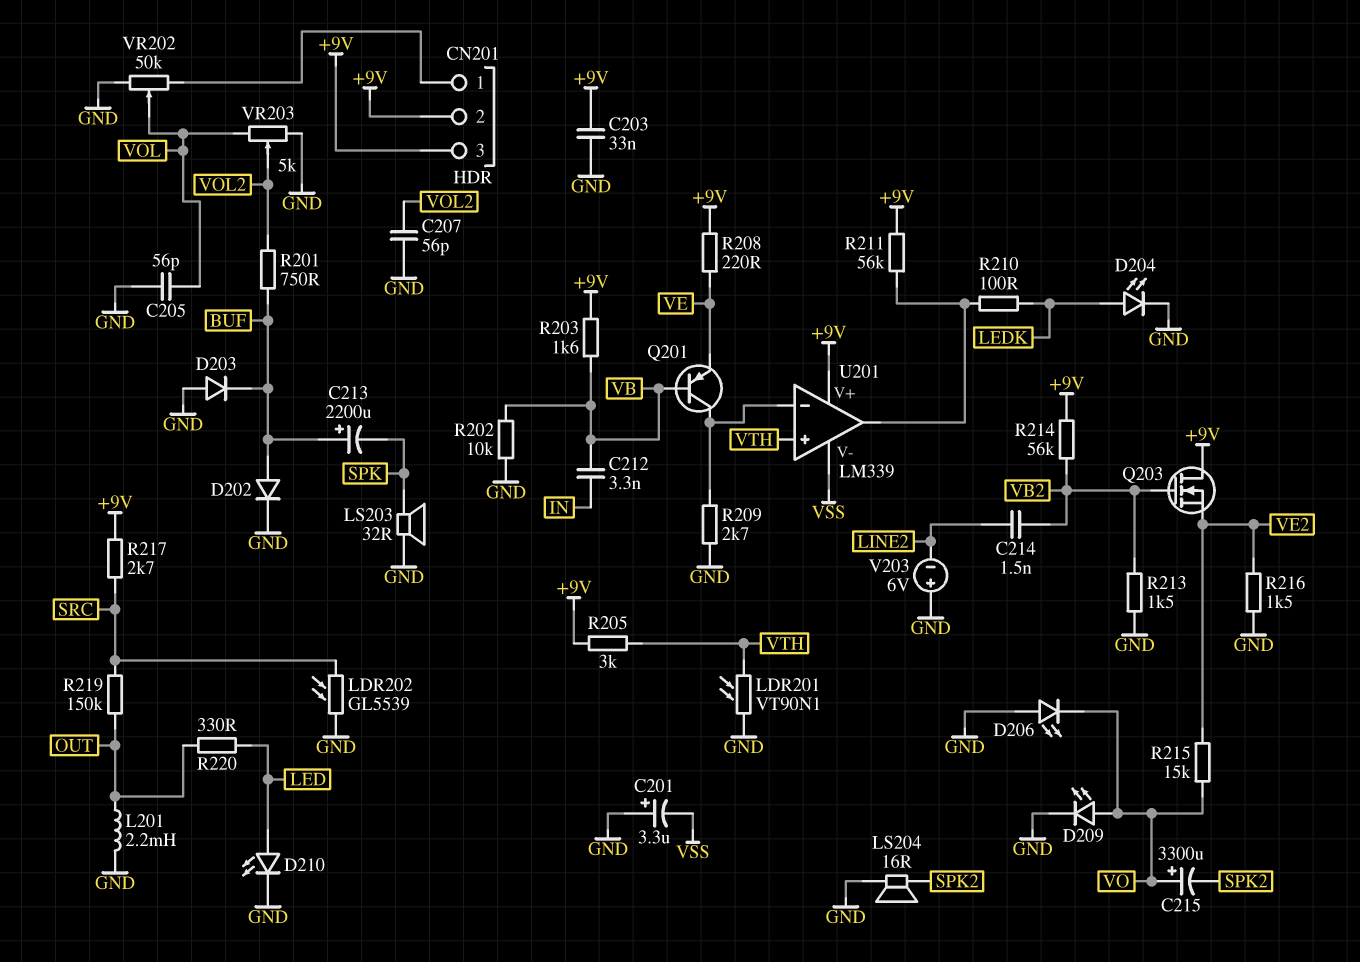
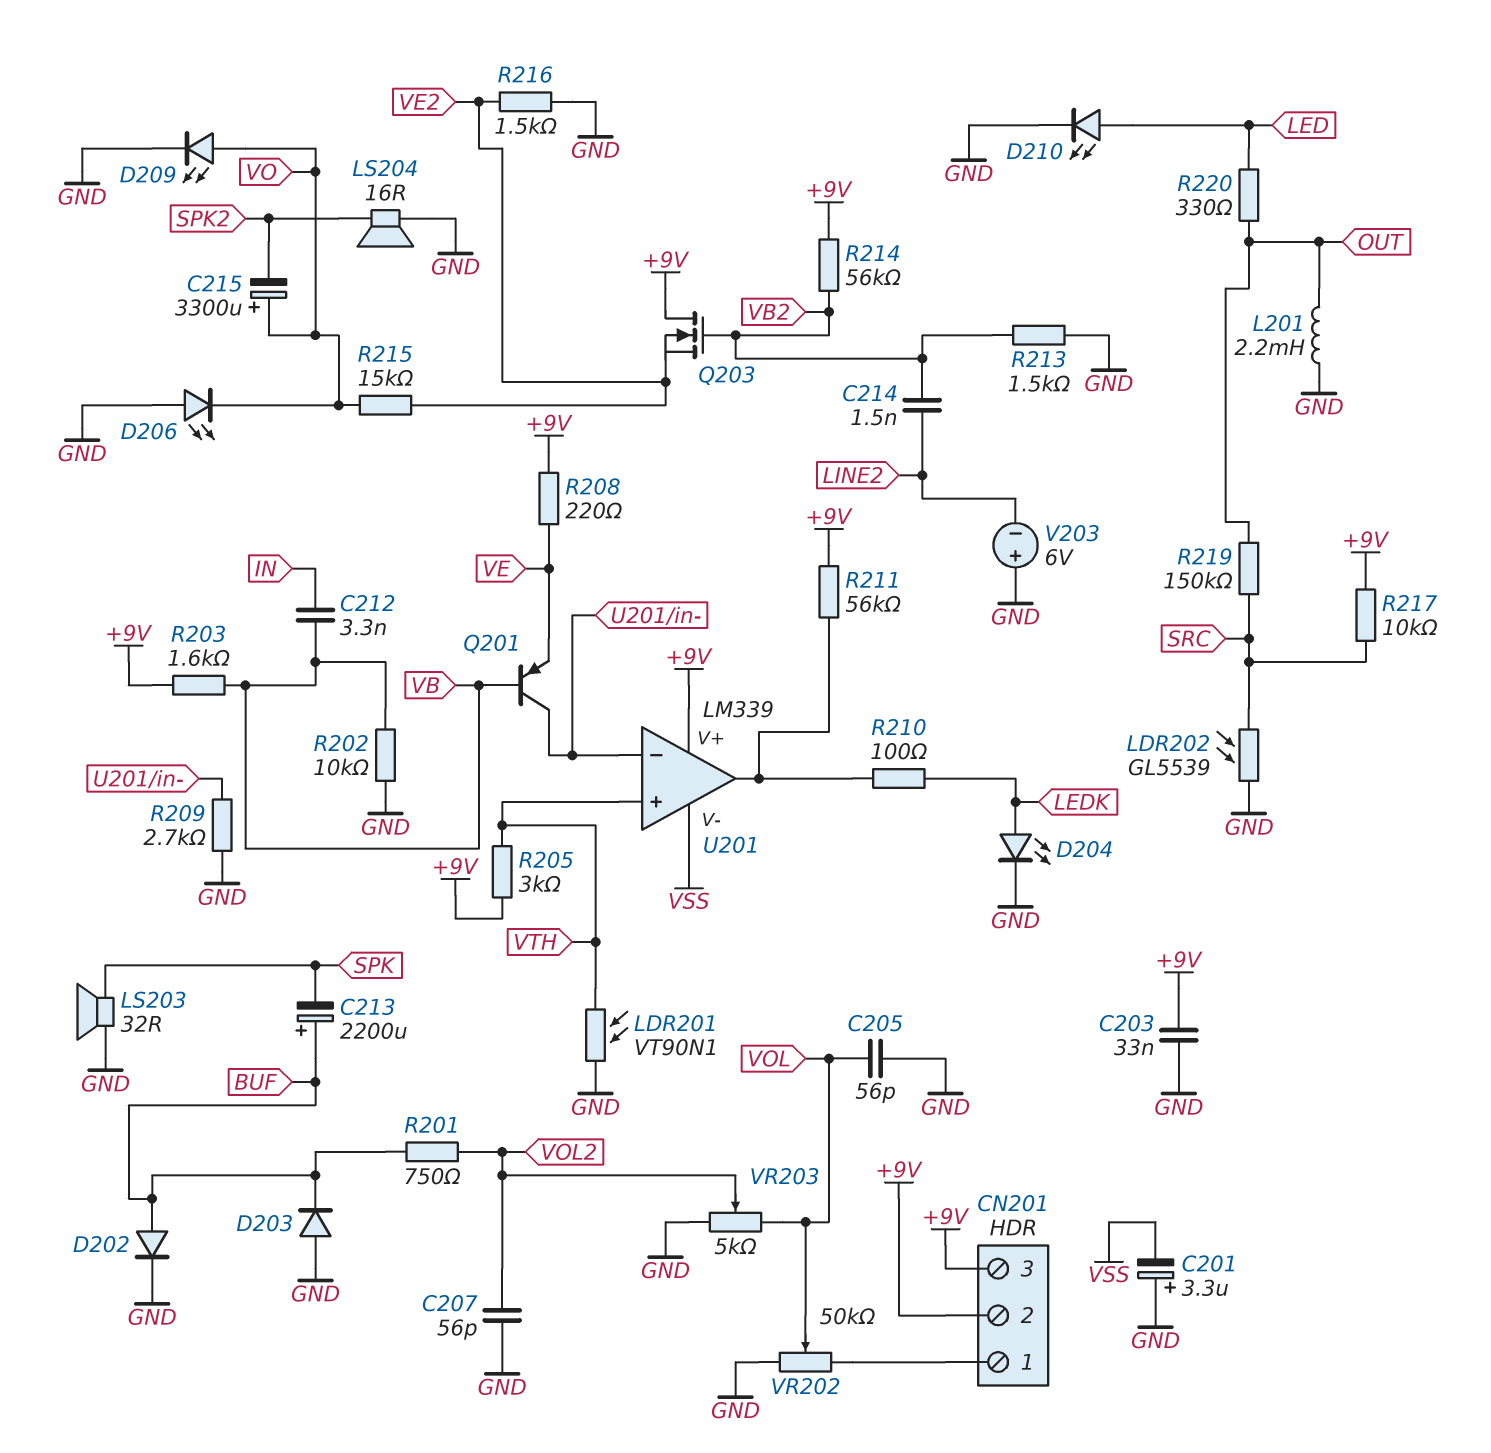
R217: 2.7k (+9V, SRC) -> 10k (+9V, SRC)

